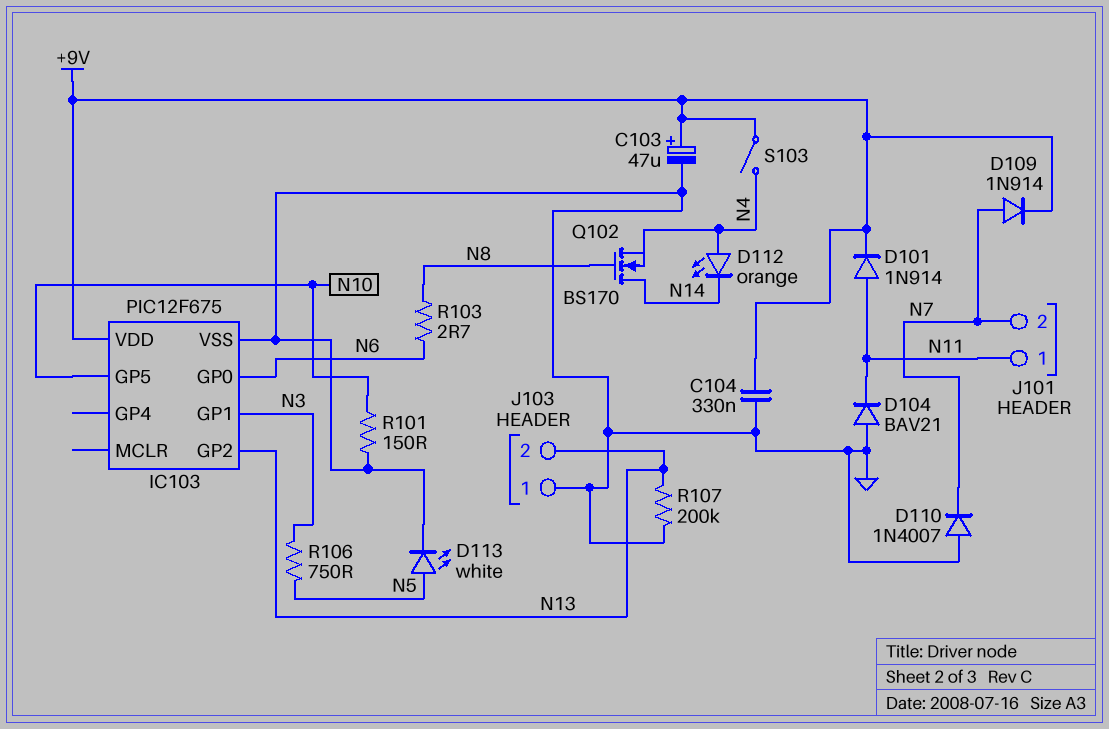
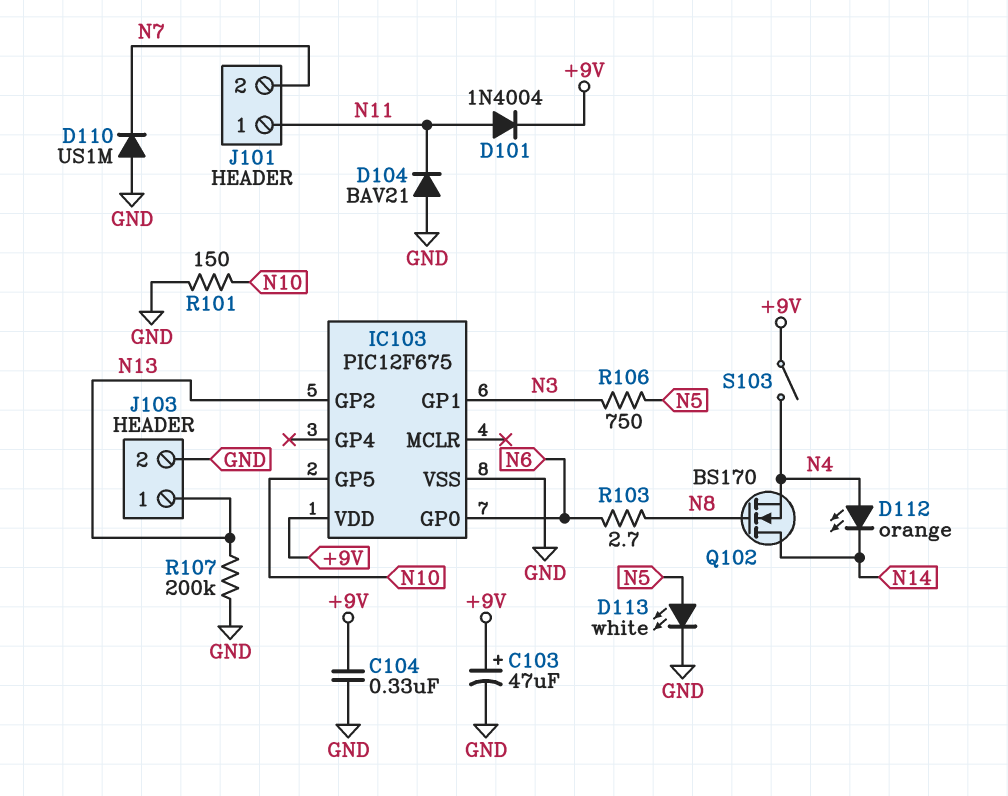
D101: diode 1N914 (A N11, K +9V) -> diode 1N4004 (A N11, K +9V)
D109: diode 1N914 (A N7, K +9V) -> none
D110: diode 1N4007 (A GND, K N7) -> diode US1M (A GND, K N7)
J103 pin 1: GND -> N13
J103 pin 2: N13 -> GND

